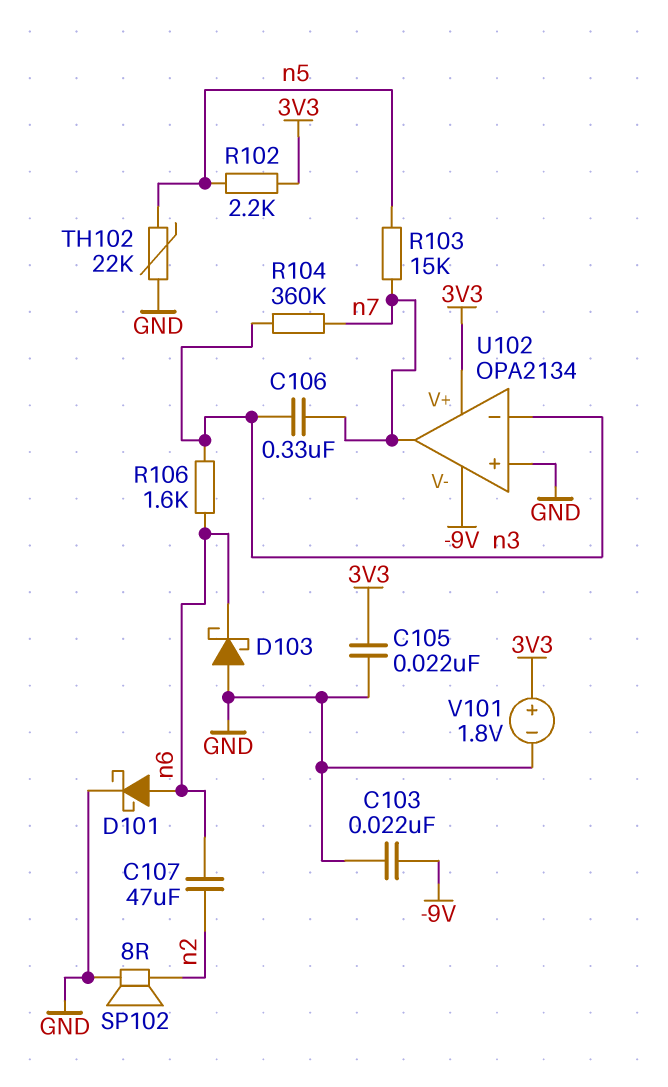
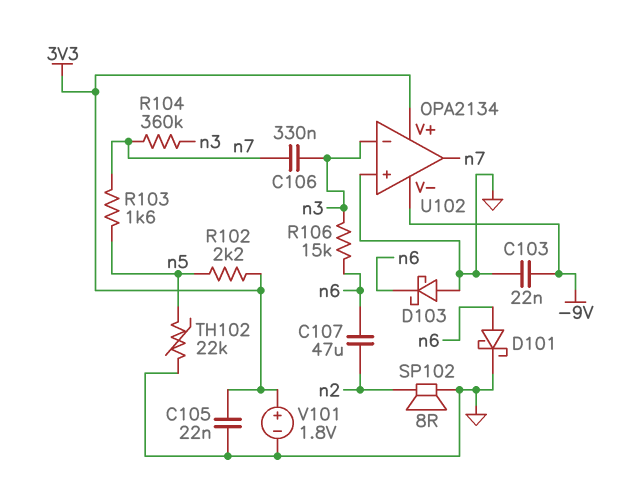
R103: 15k (n5, n7) -> 1.6k (n5, n7)
R106: 1.6k (n3, n6) -> 15k (n3, n6)

